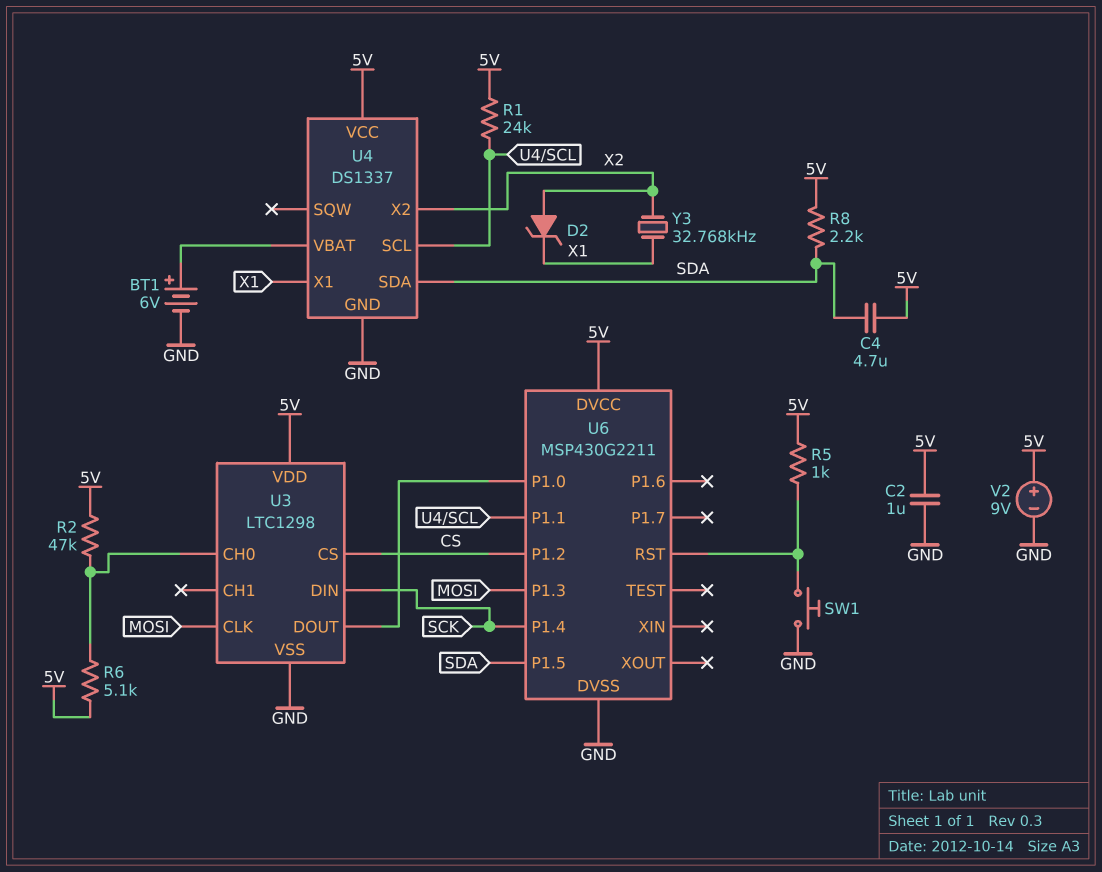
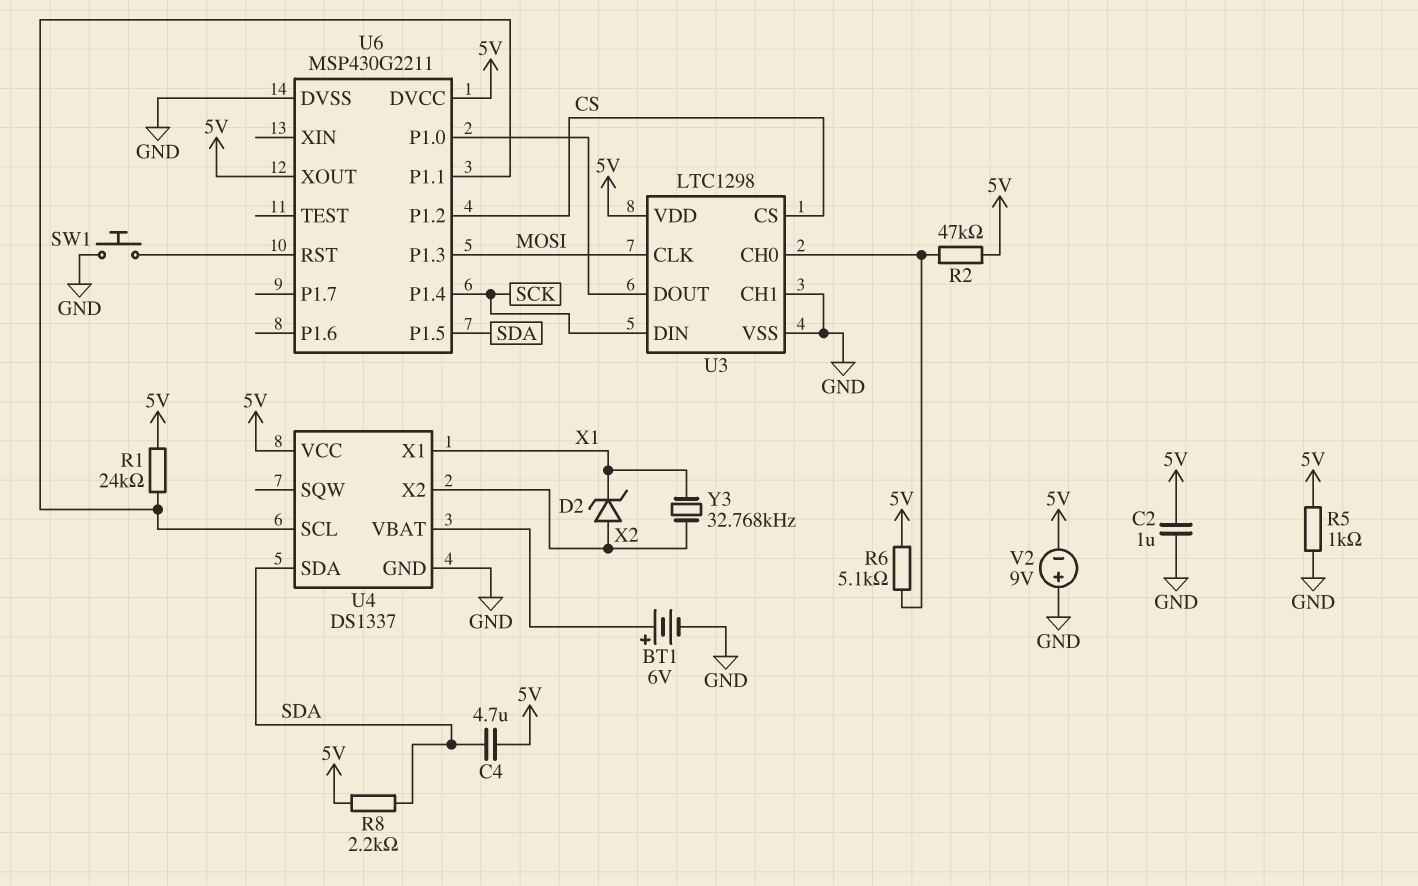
R5: 1k (5V, U6/RST) -> 1k (5V, GND)
U3 pin CH1: none -> GND
U6 pin XOUT: none -> 5V
V2: 9V (plus 5V, minus GND) -> 9V (plus GND, minus 5V)

